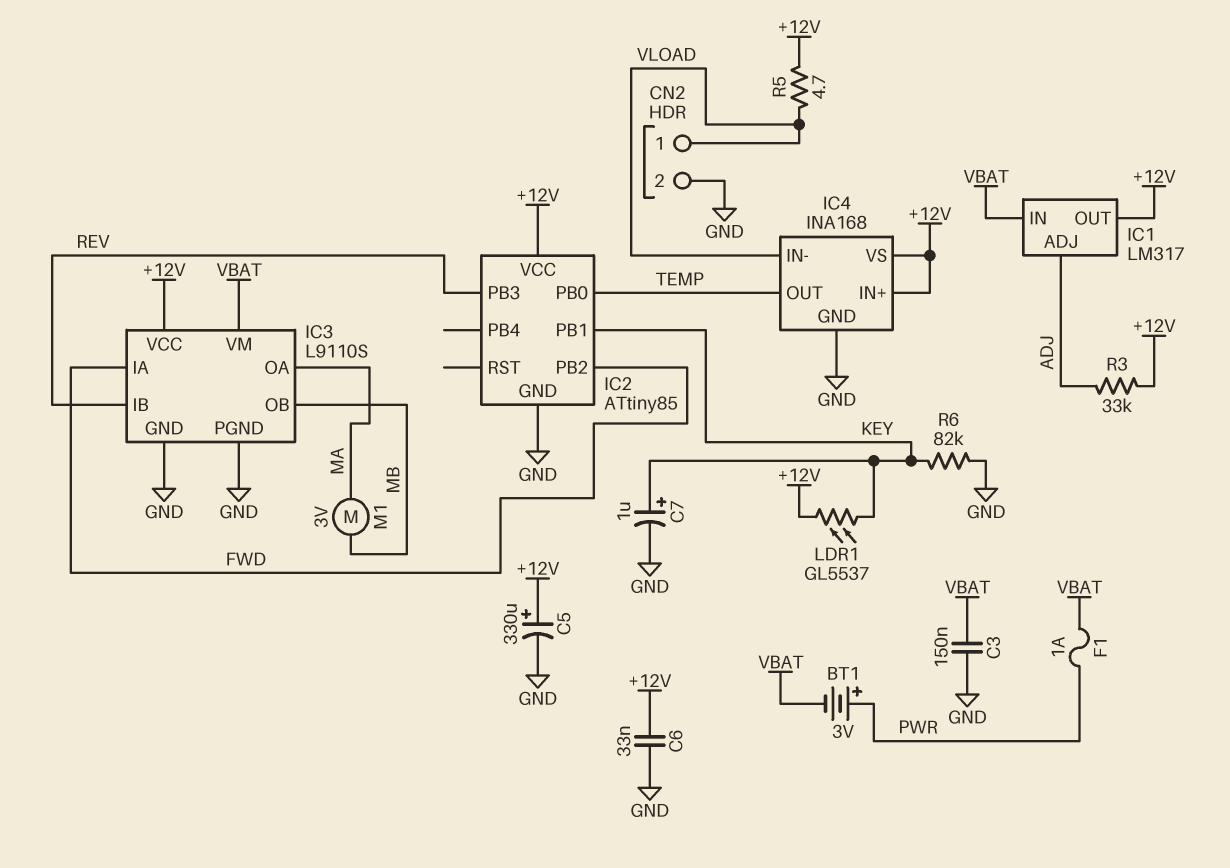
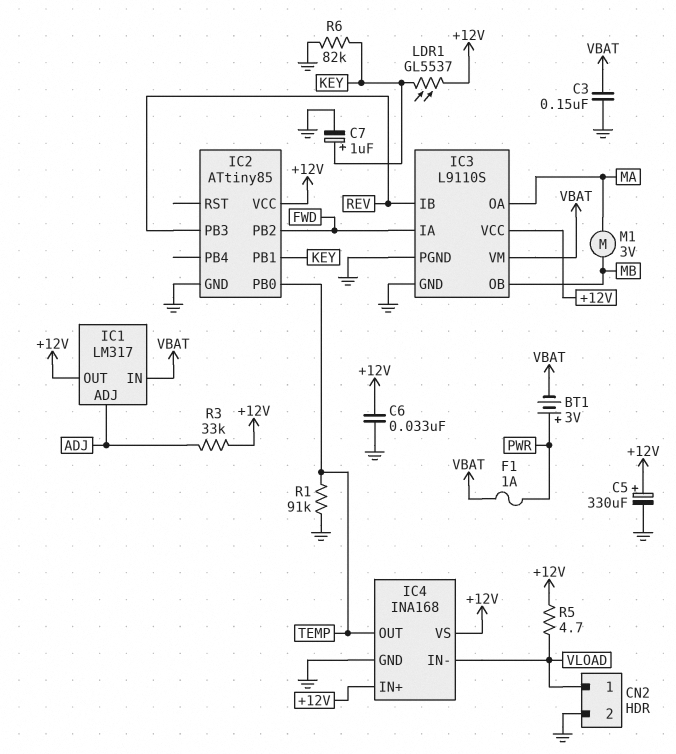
R1: none -> 91k (GND, TEMP)

